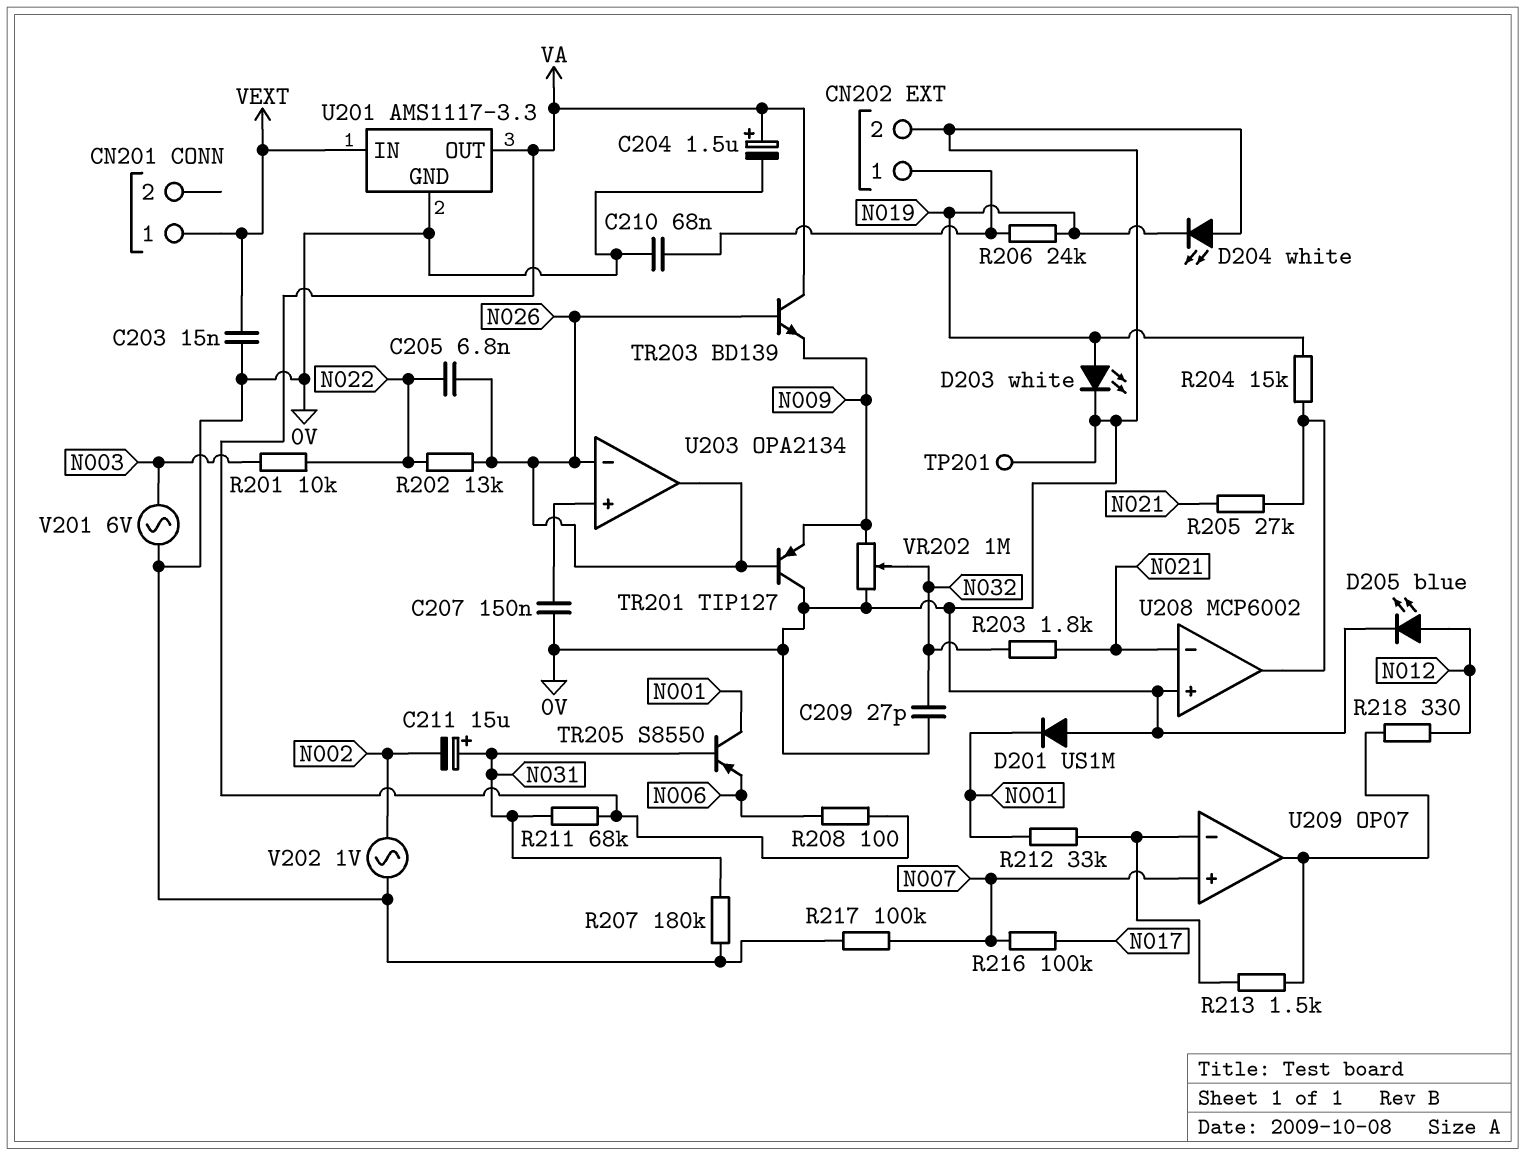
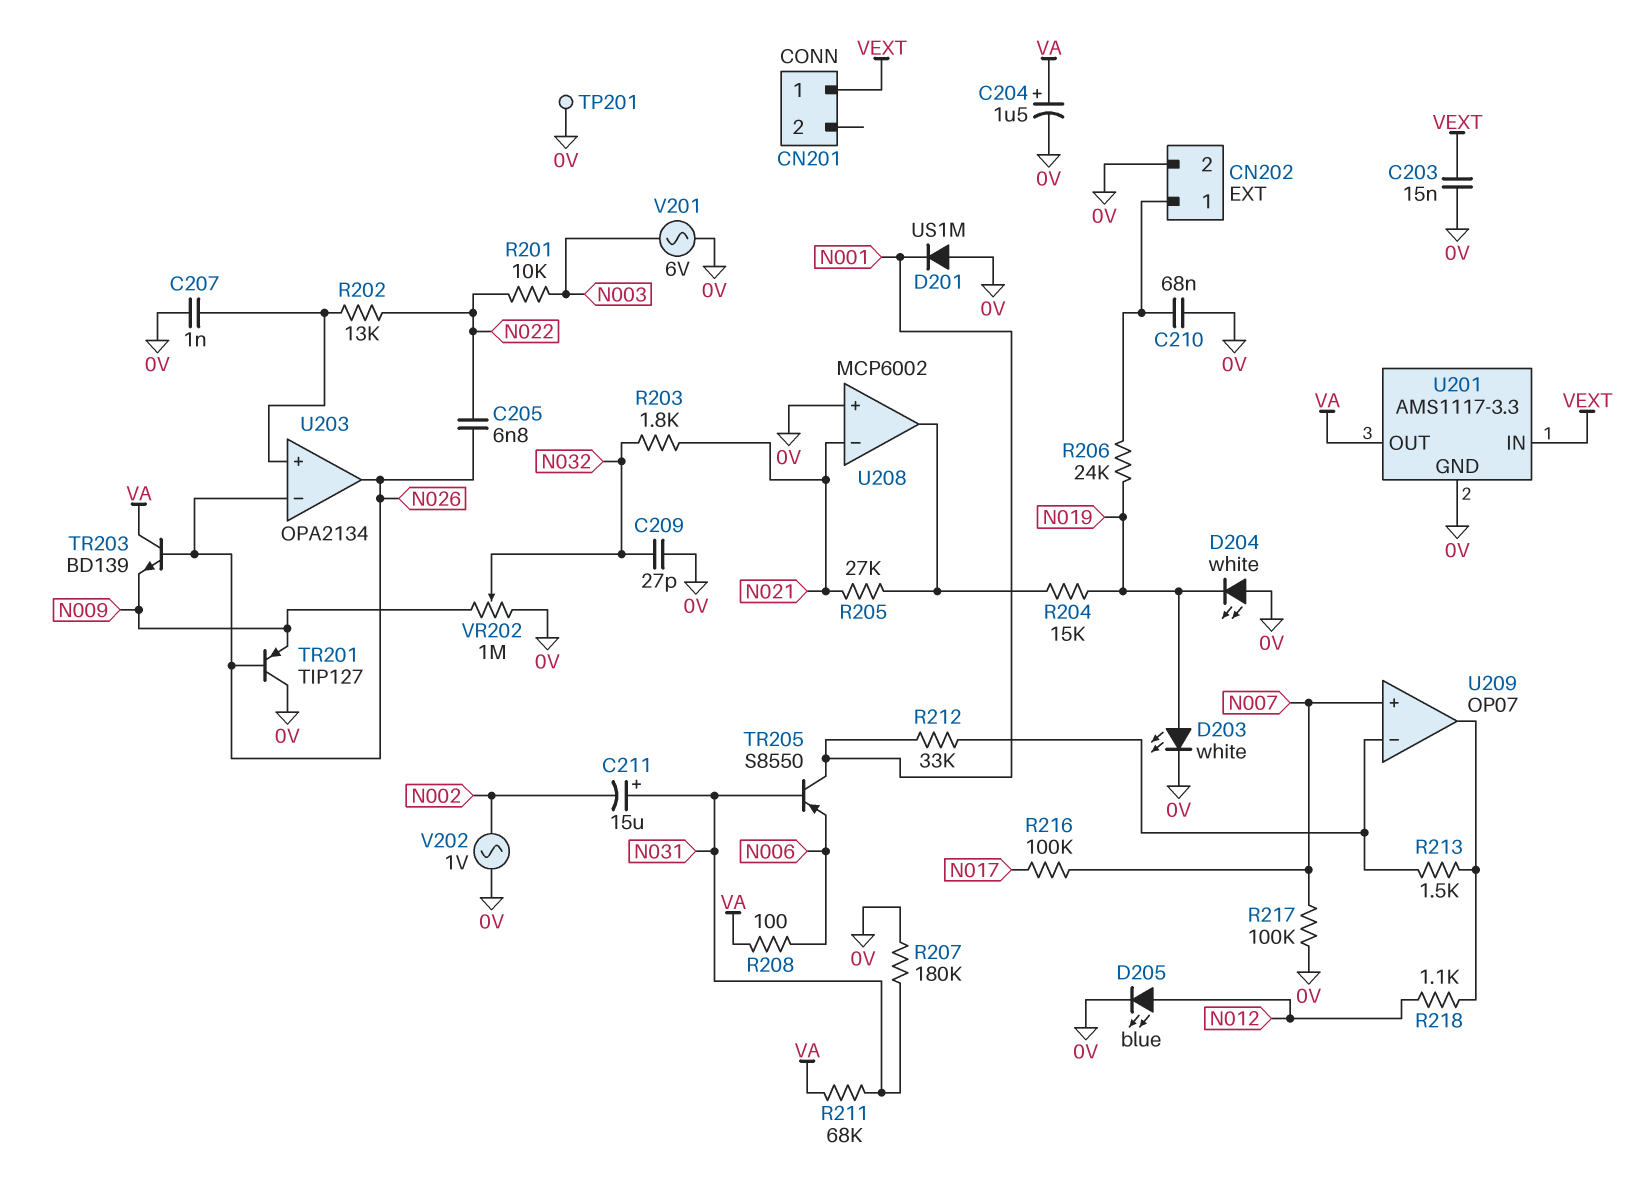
C207: 150nF (0V, U203/in+) -> 1nF (0V, U203/in+)
R202: 13k (N022, N026) -> 13k (N022, U203/in+)
R218: 330 (N012, U209/out) -> 1.1k (N012, U209/out)

